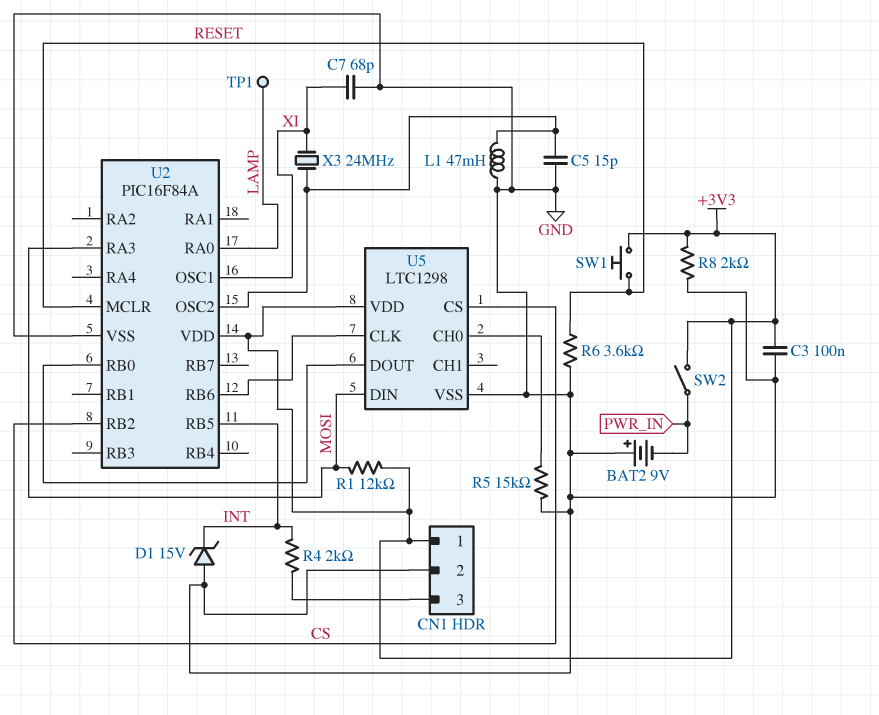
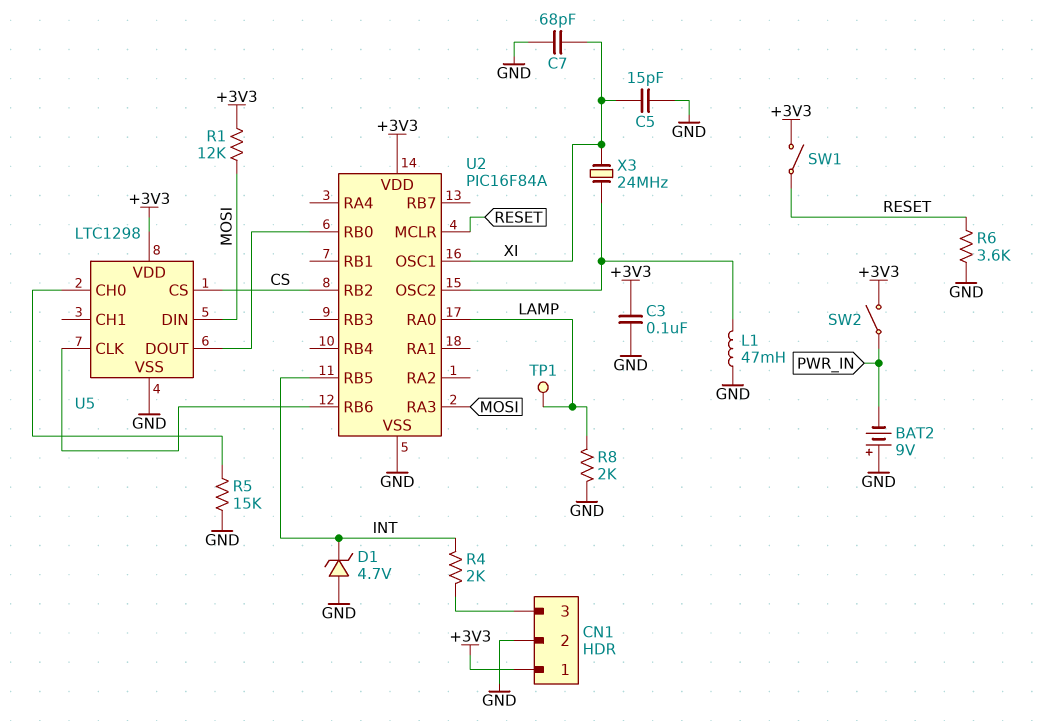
C5: 15pF (GND, U2/OSC2) -> 15pF (GND, XI)
D1: zener 15V (A GND, K INT) -> zener 4.7V (A GND, K INT)
R8: 2k (+3V3, GND) -> 2k (GND, LAMP)
SW1: button (+3V3, RESET) -> switch (+3V3, RESET)

